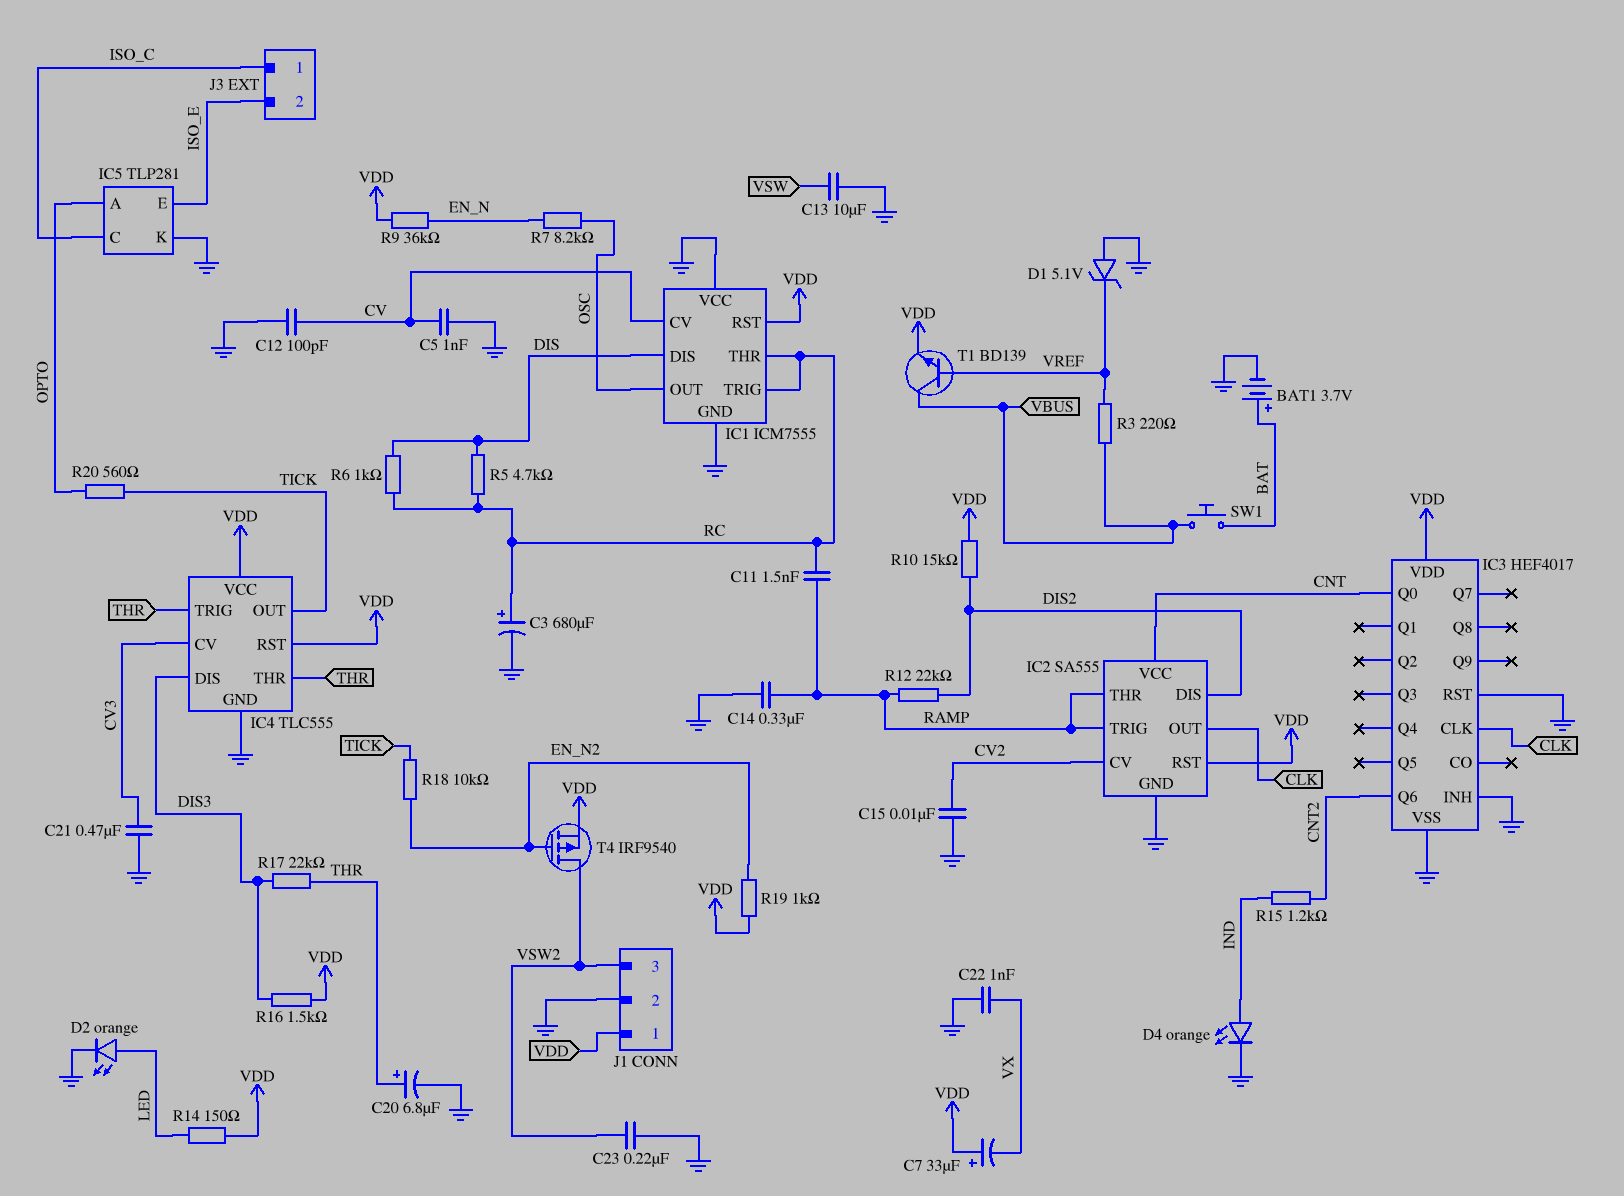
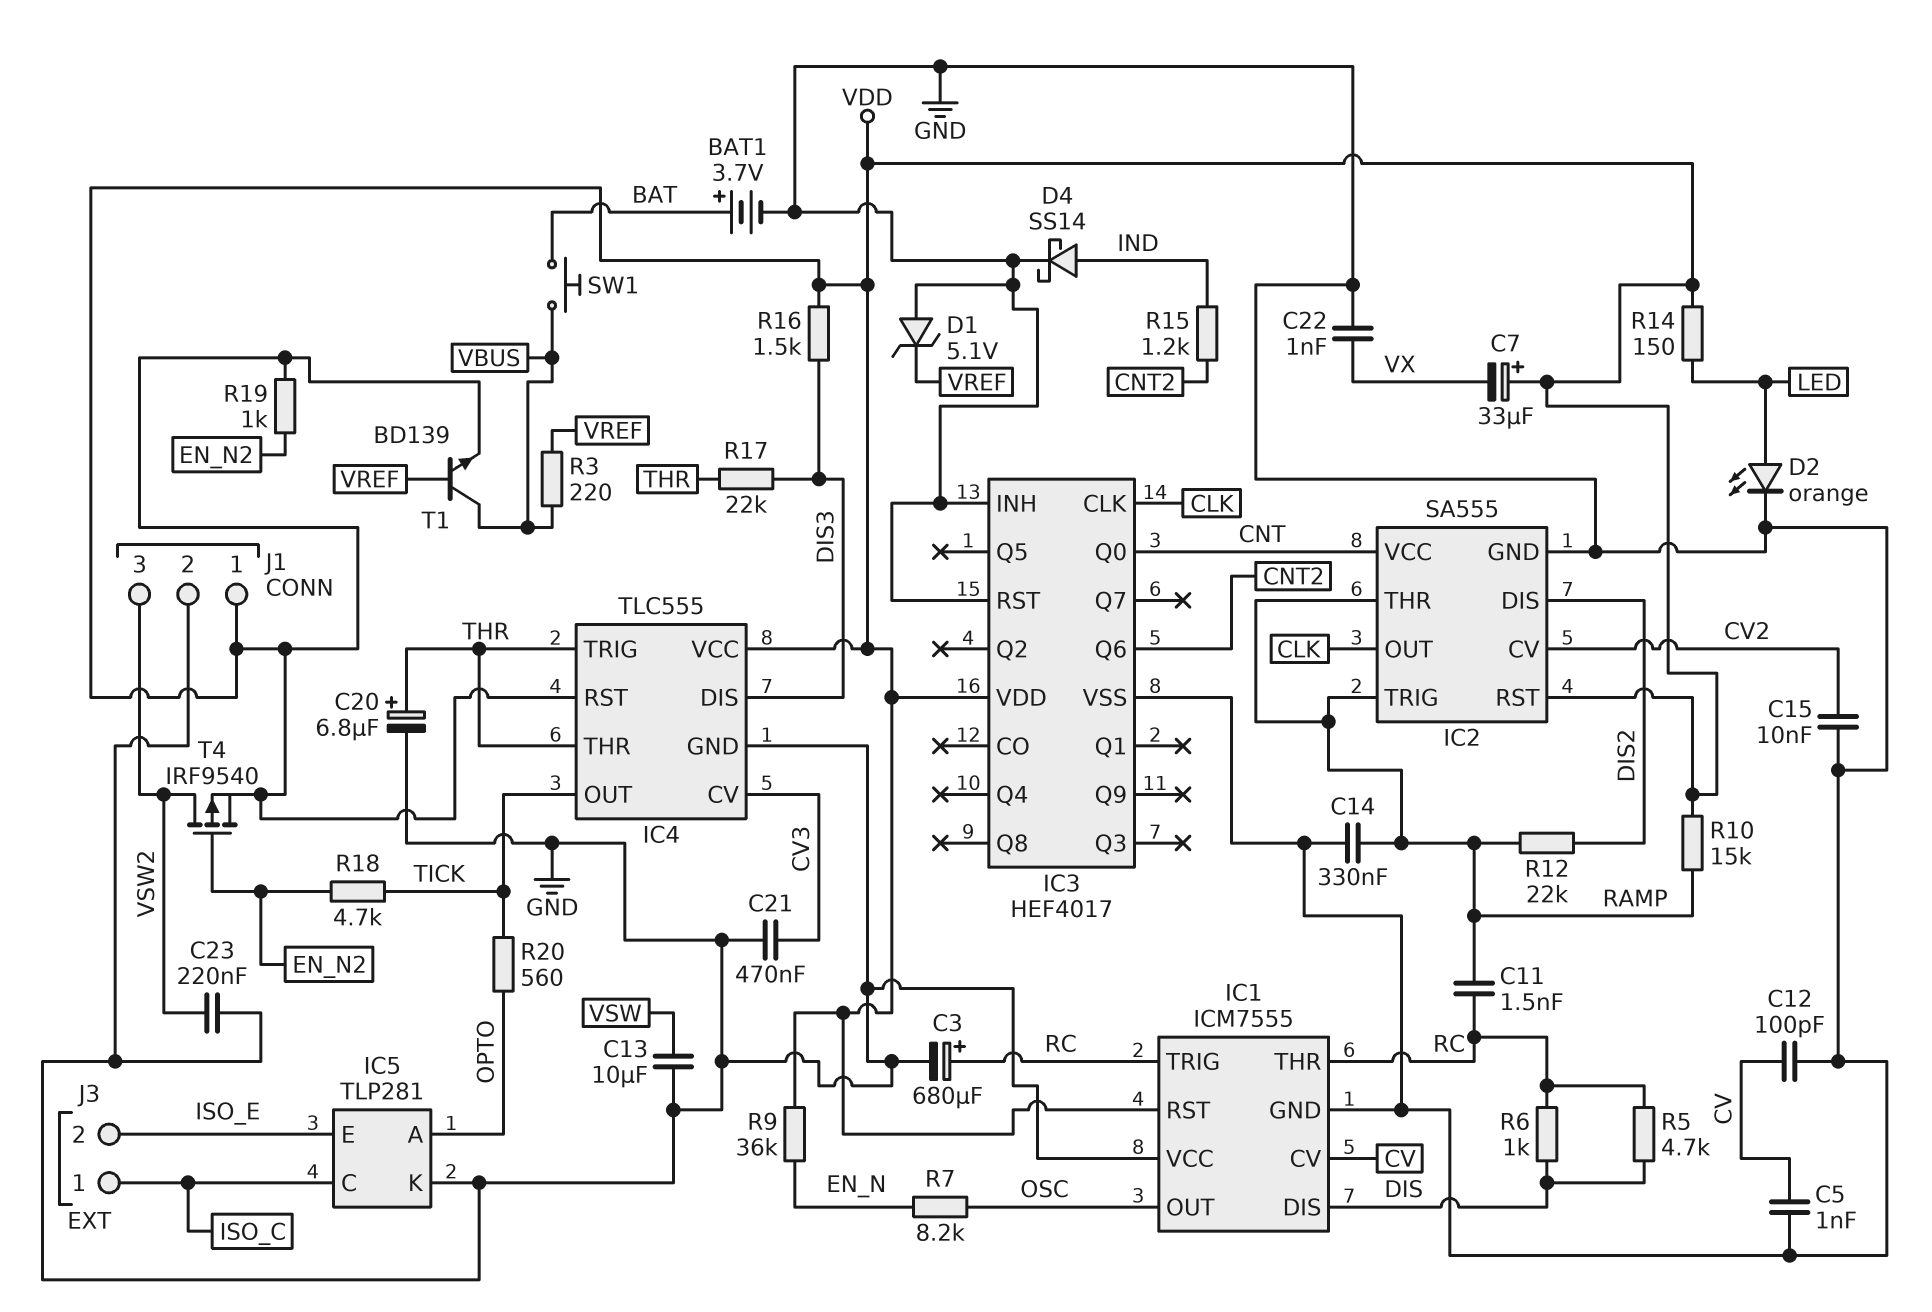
D4: LED orange (A IND, K GND) -> schottky SS14 (A IND, K GND)
R10: 15k (DIS2, VDD) -> 15k (RAMP, VDD)
R18: 10k (EN_N2, TICK) -> 4.7k (EN_N2, TICK)

